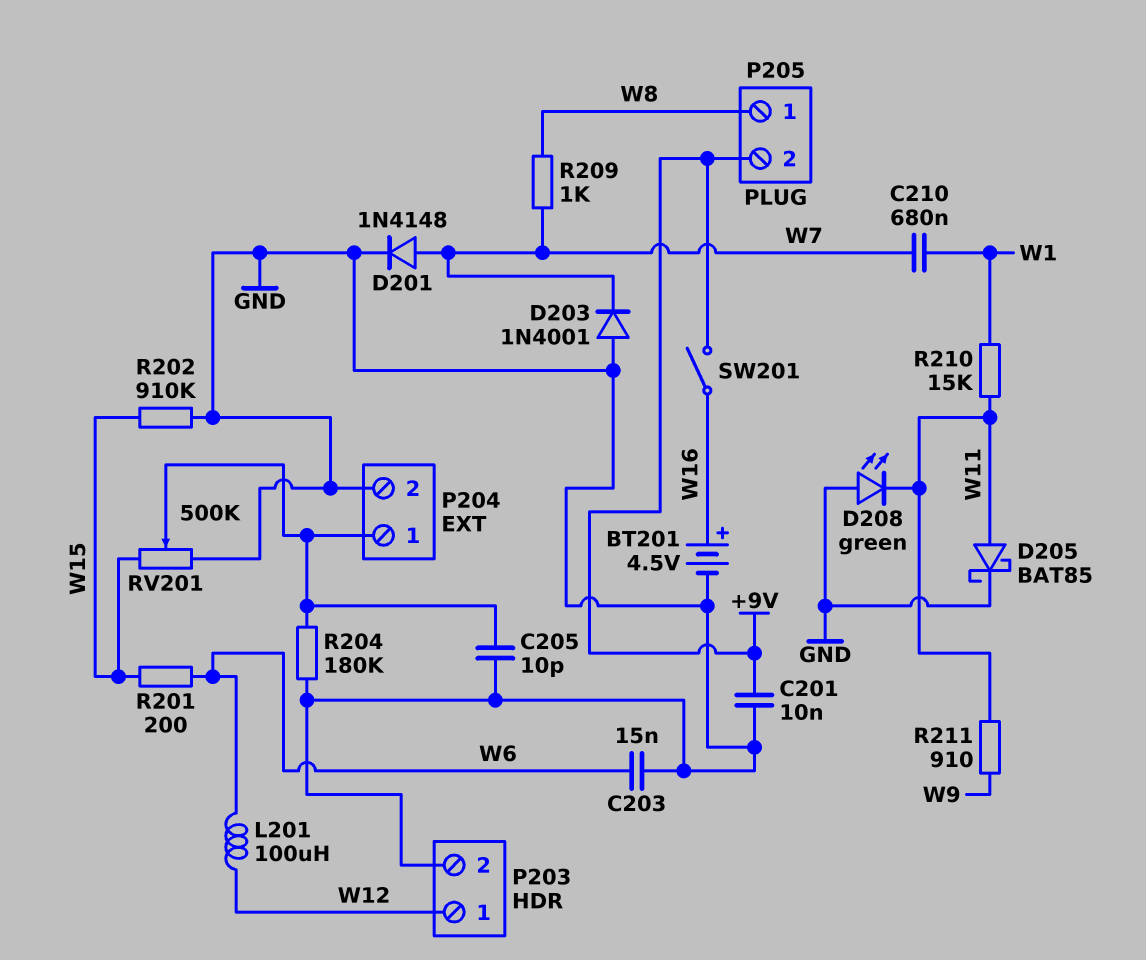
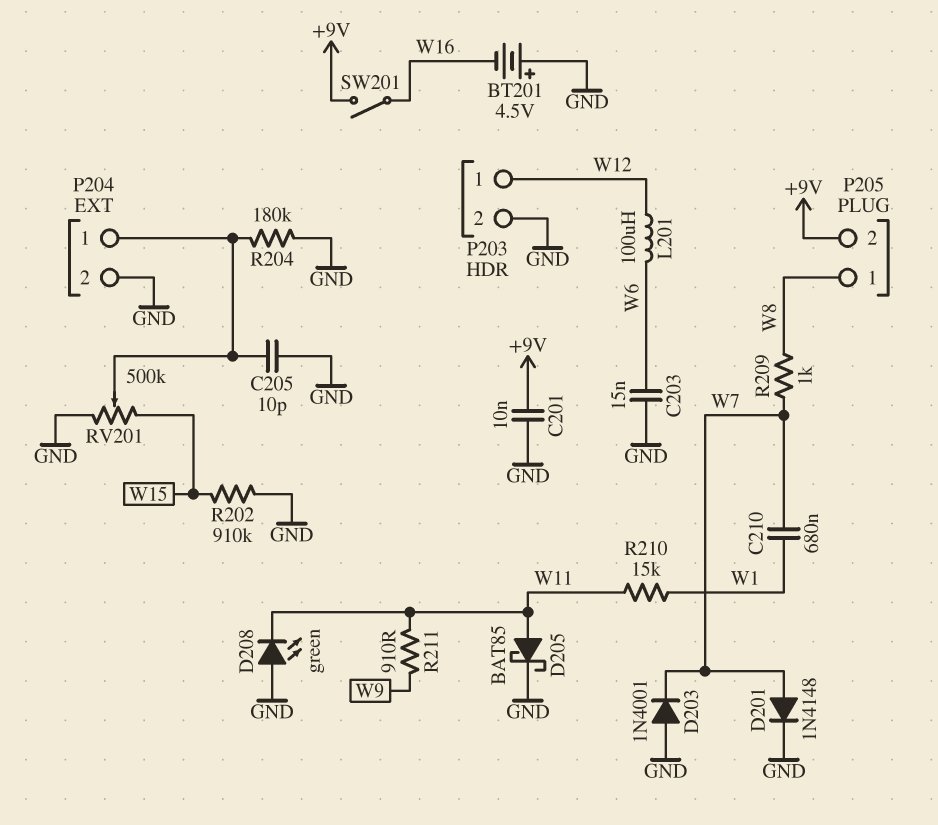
BT201: 4.5V (plus W16, minus GND) -> 4.5V (plus GND, minus W16)
R201: 200 (W6, W15) -> none

